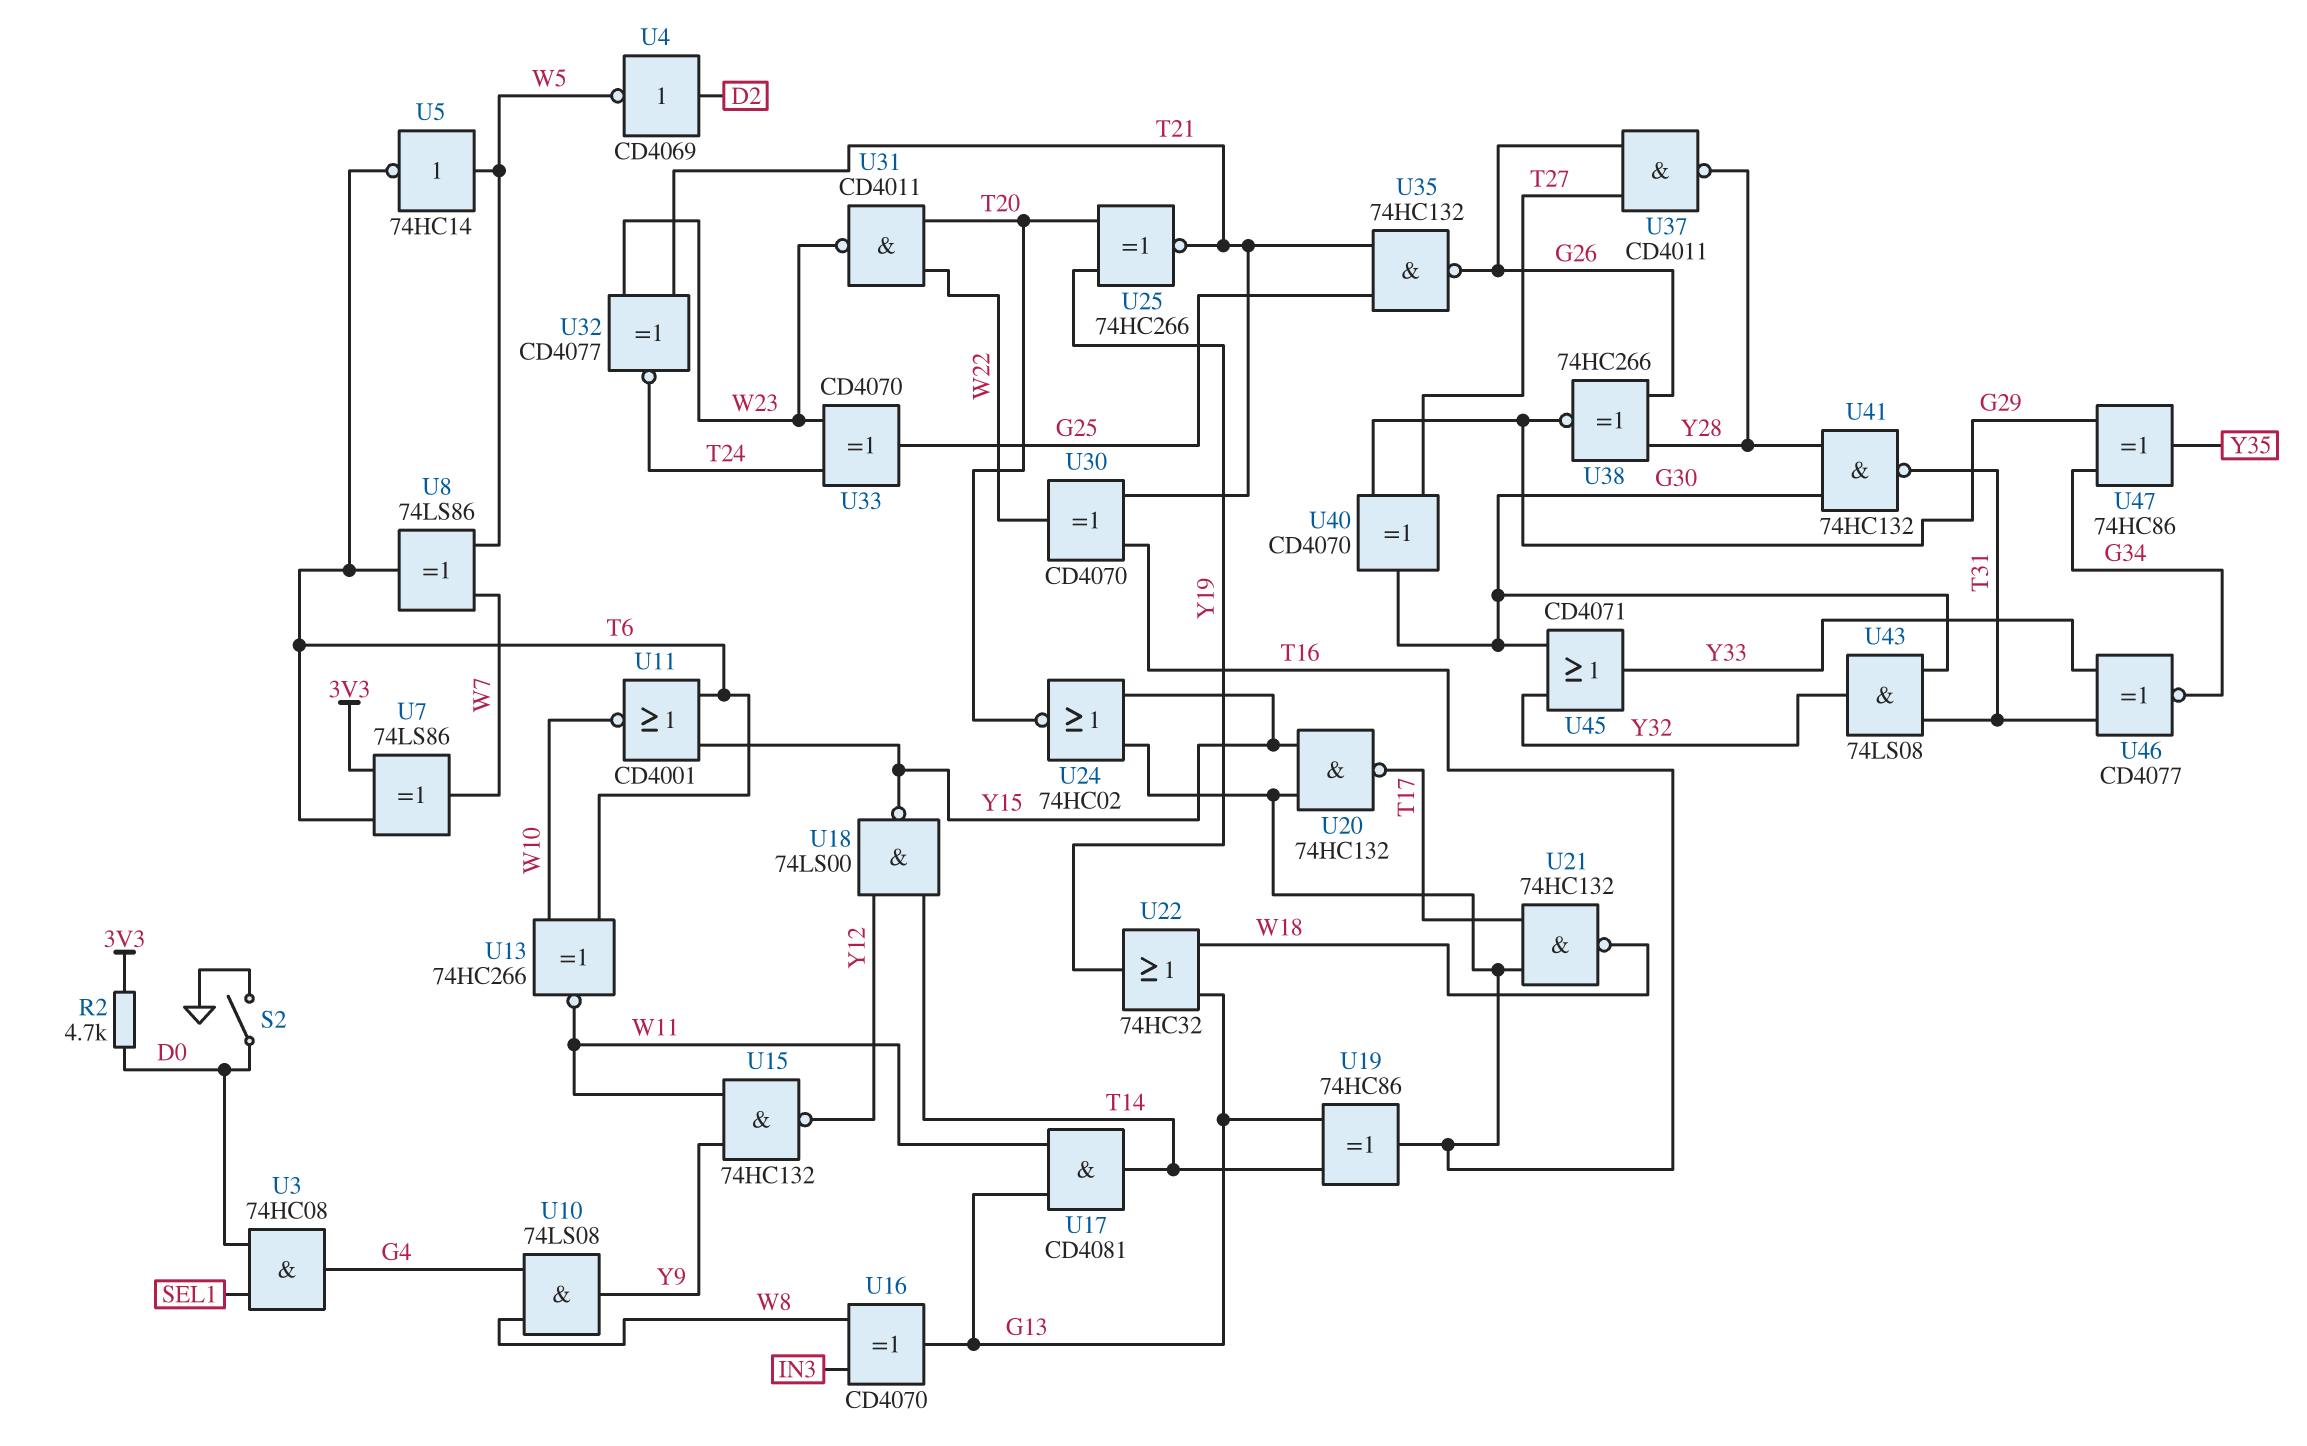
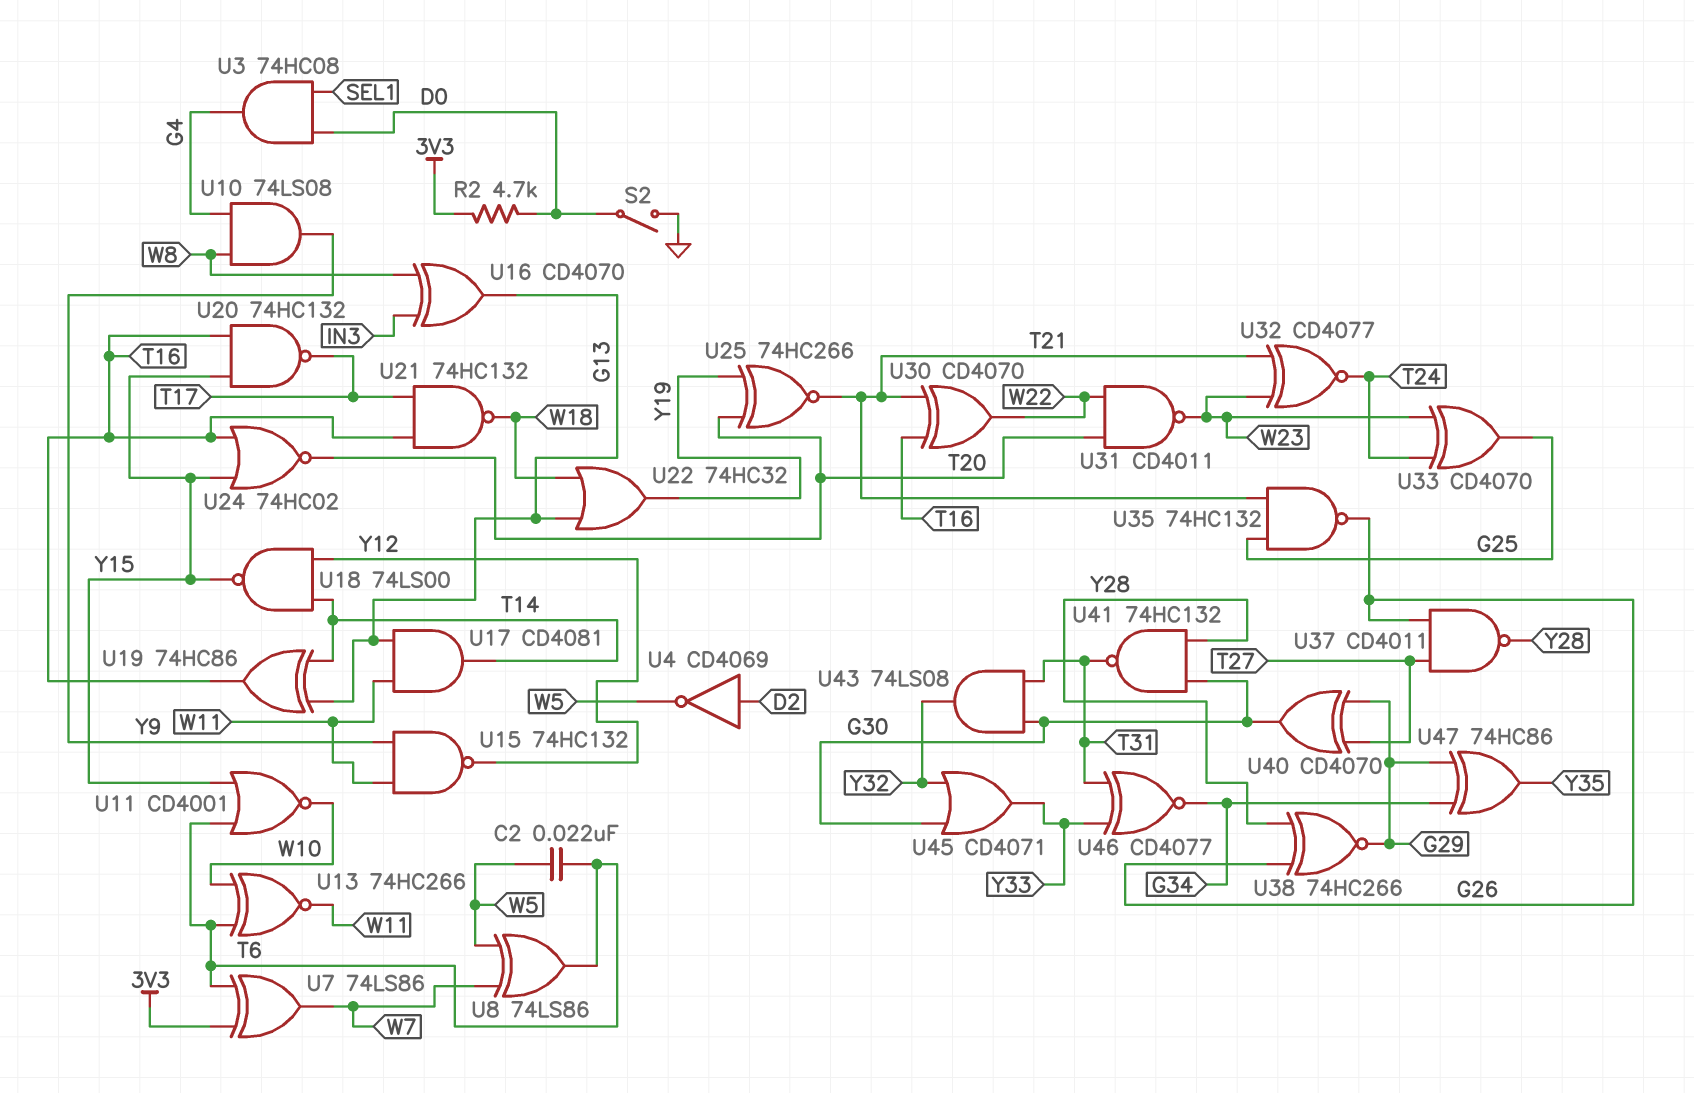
C2: none -> 22nF (T6, W5)
U5: NOT 74HC14 (in W5, out T6) -> none

